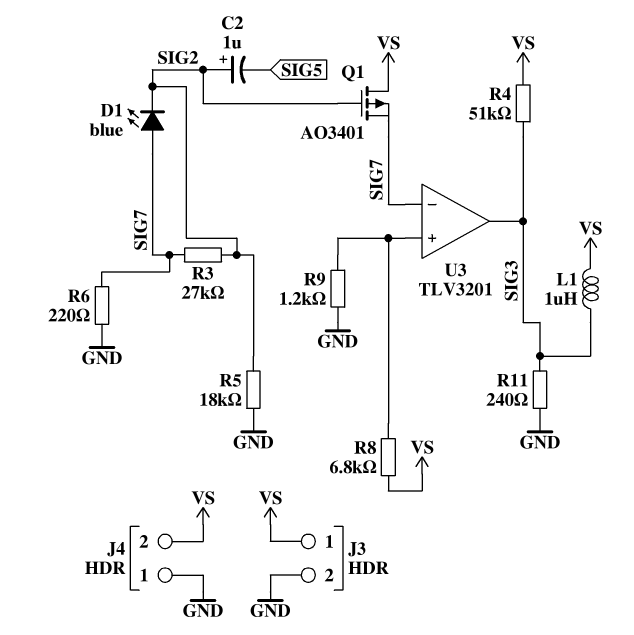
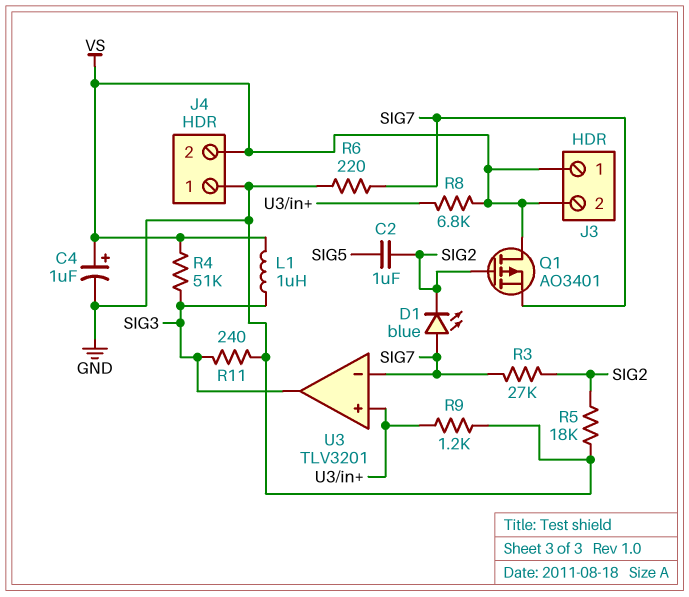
C2: 1uF (plus SIG2, minus SIG5) -> 1uF (SIG2, SIG5)
C4: none -> 1uF (plus VS, minus GND)
J3 pin 2: GND -> VS

